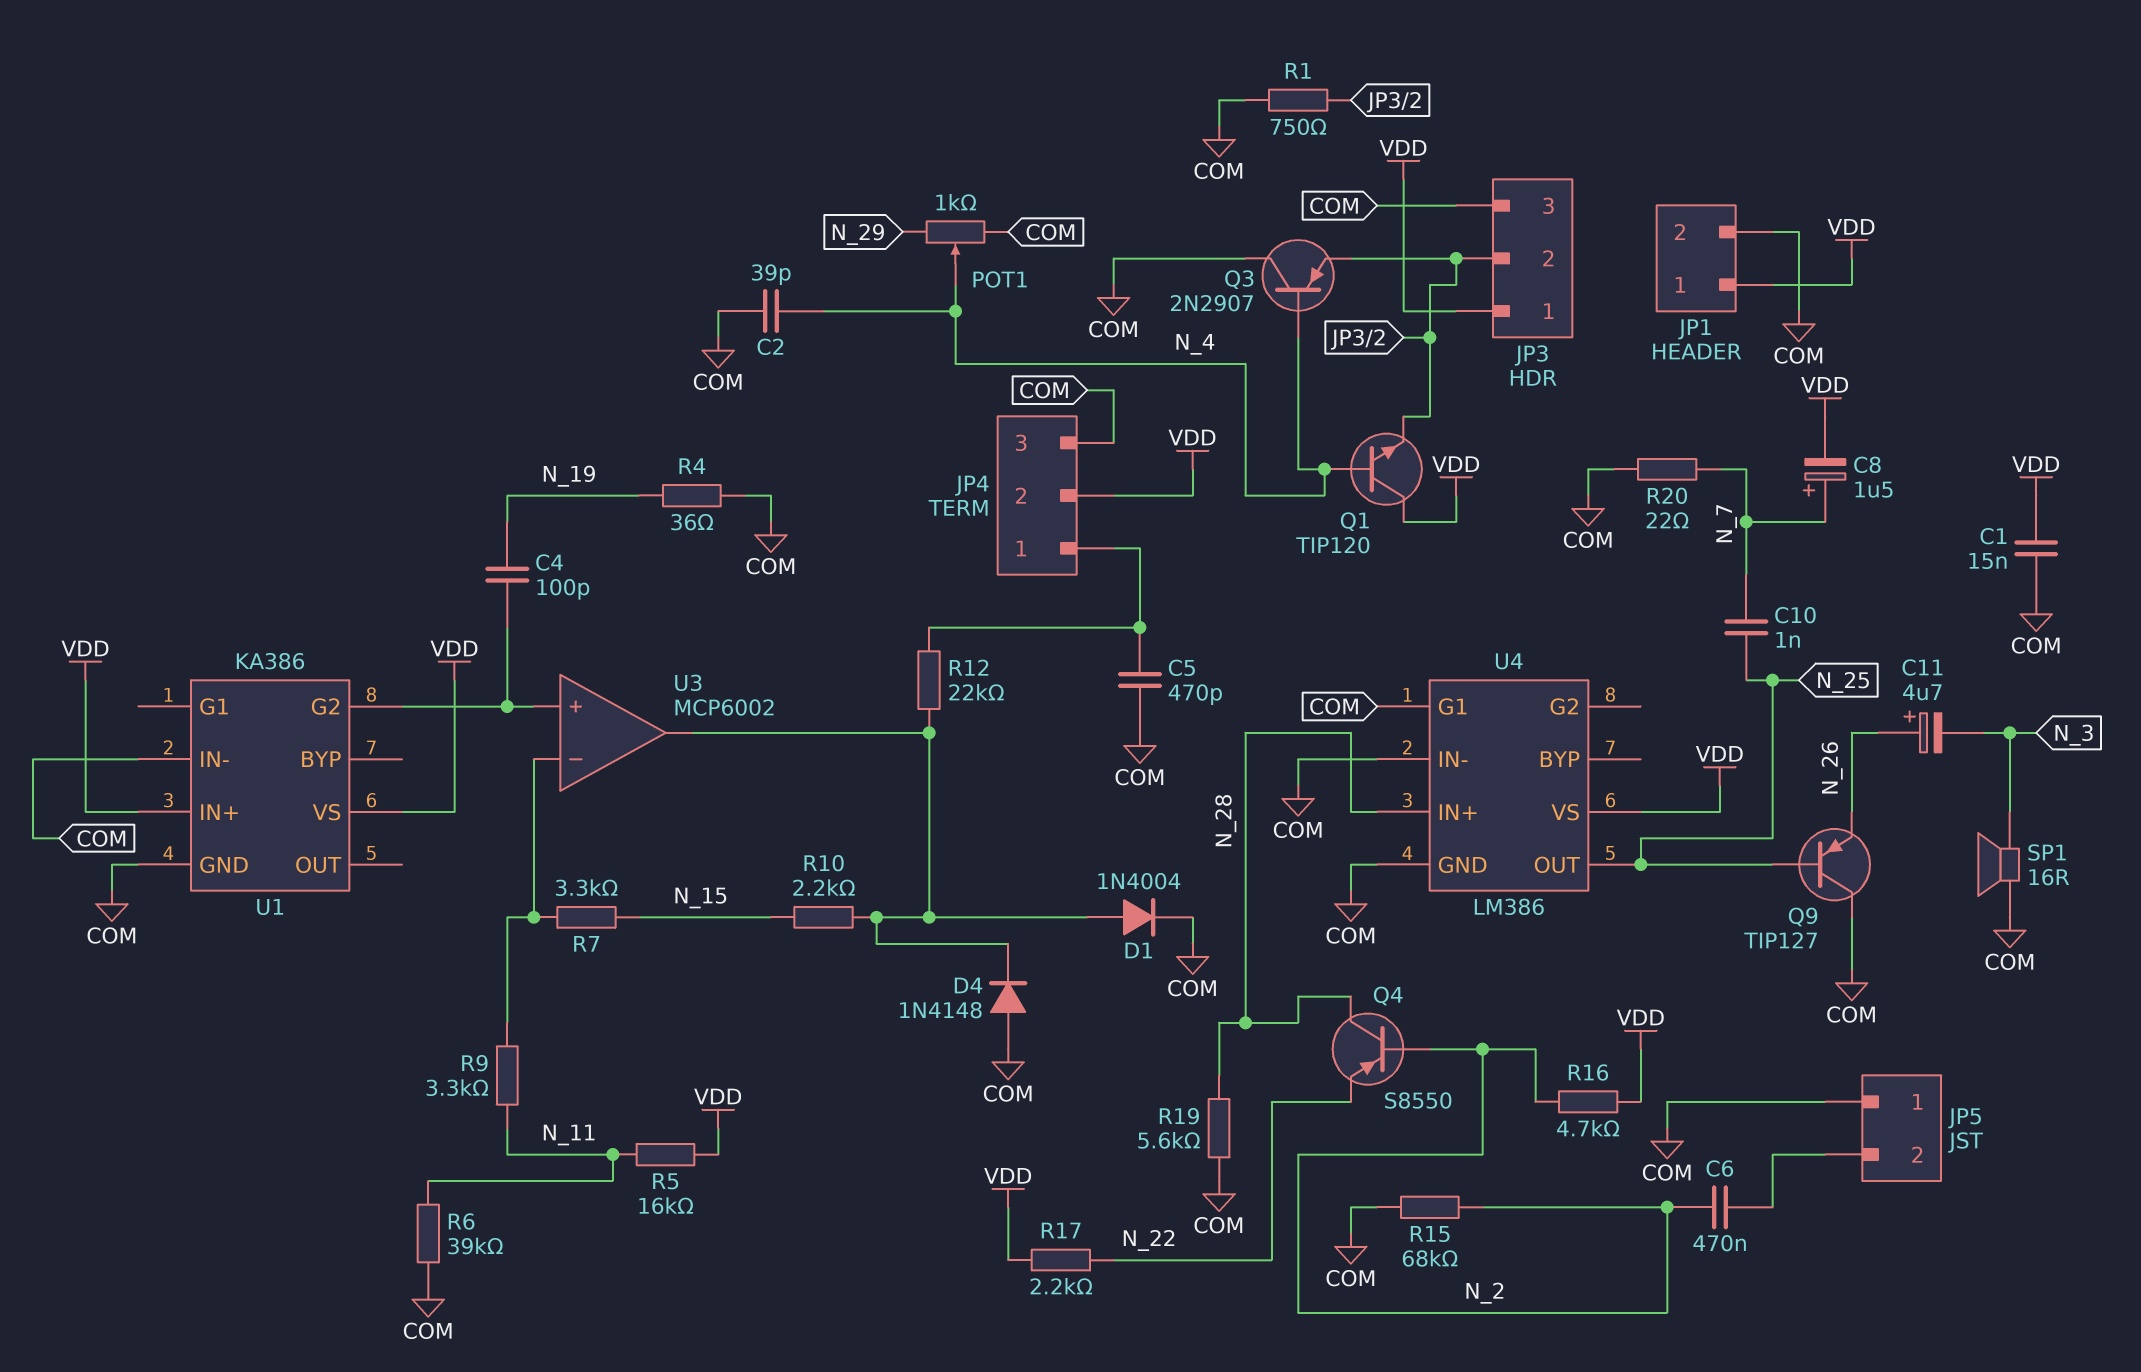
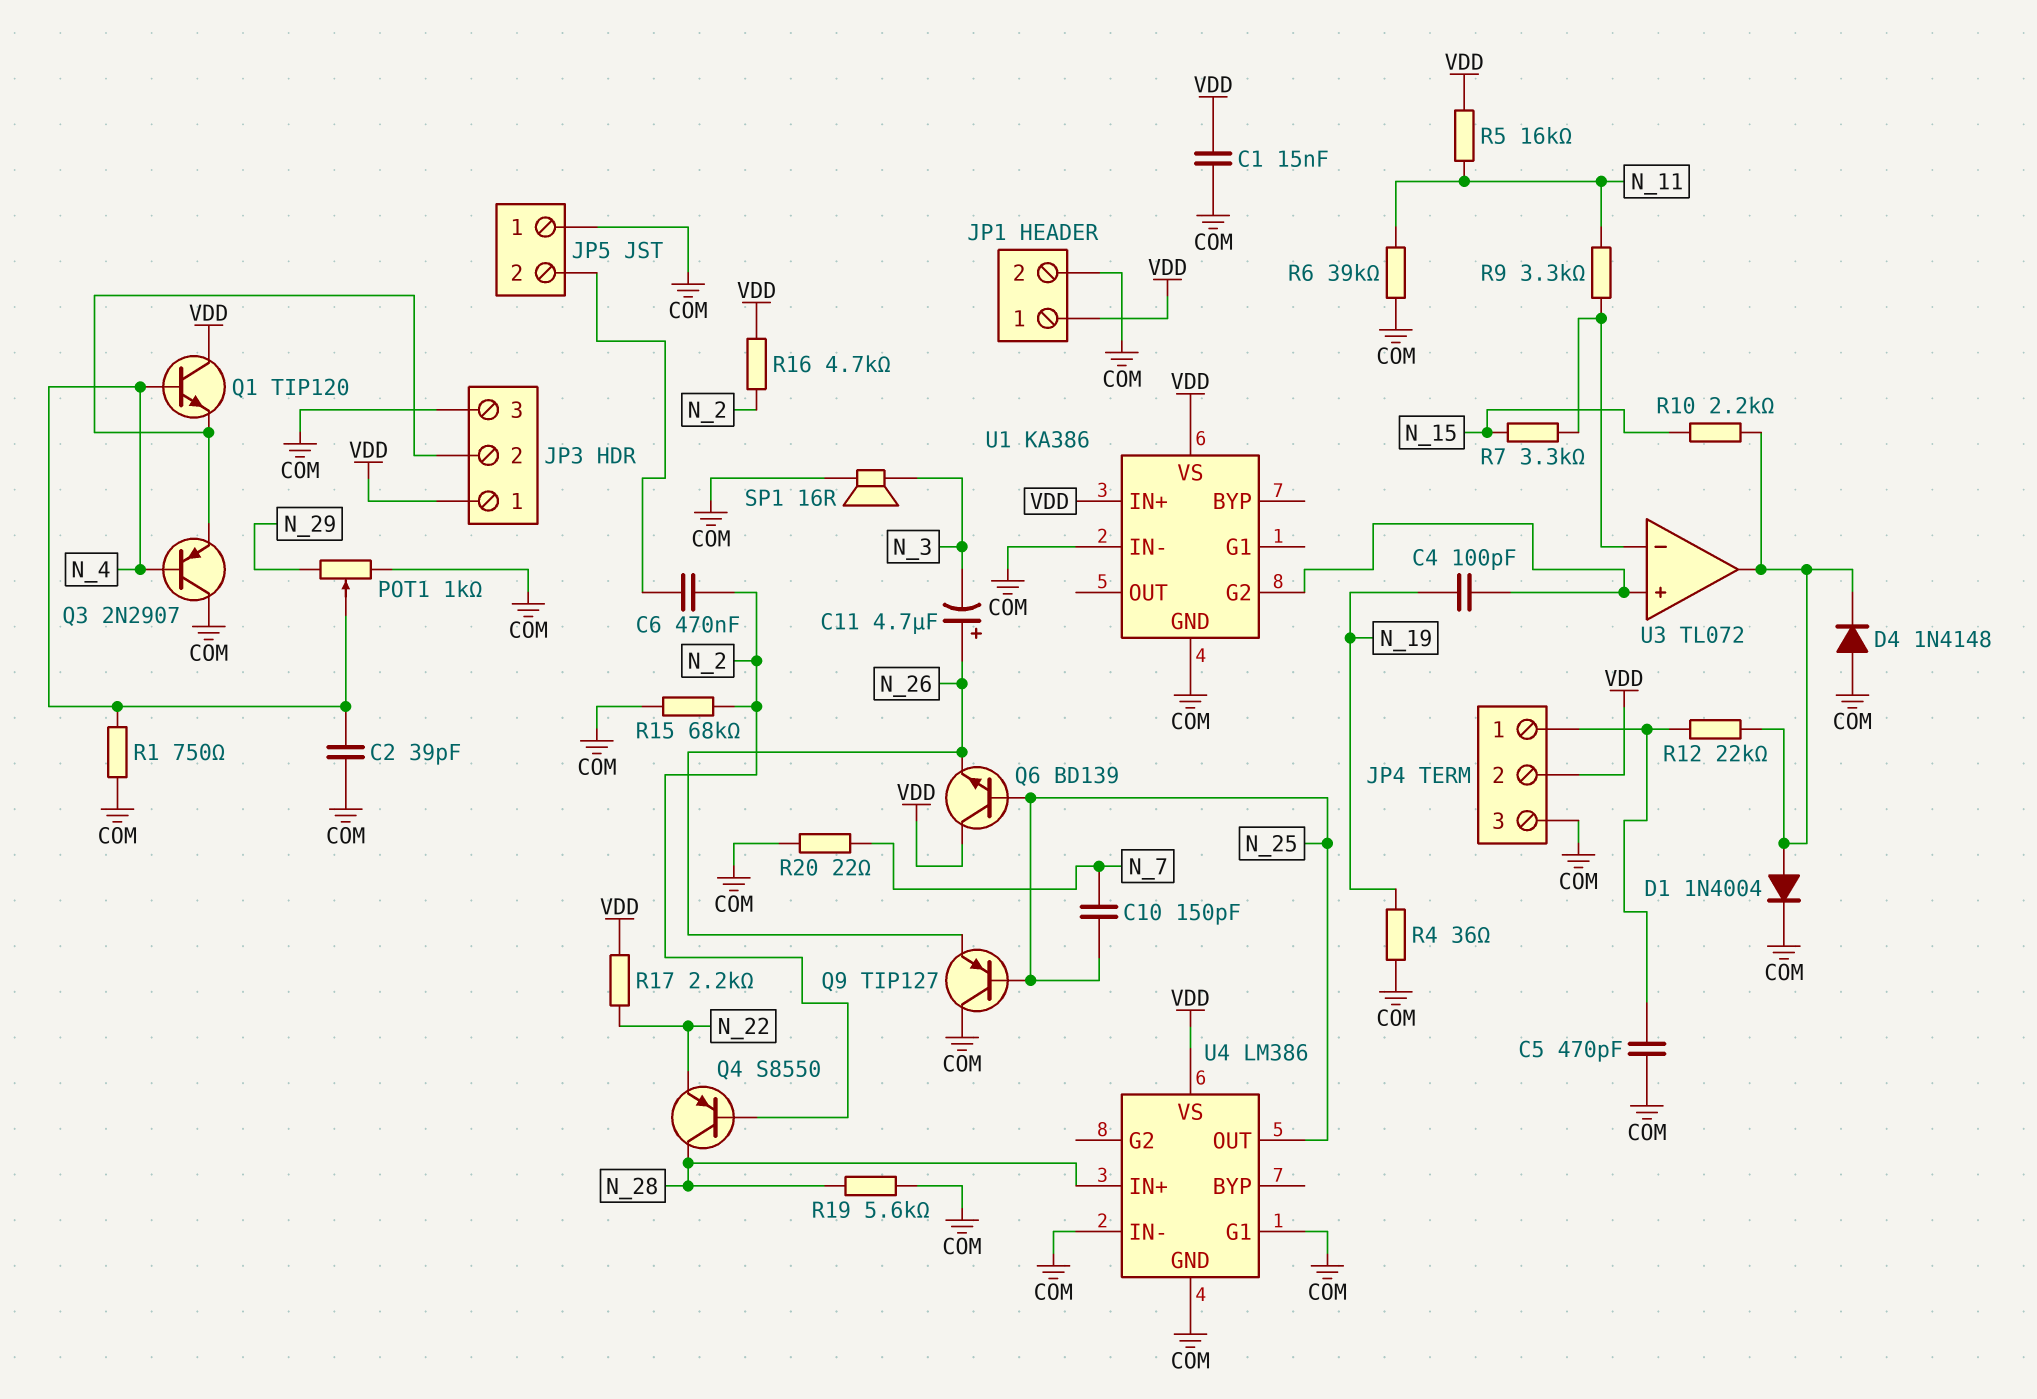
C8: 1.5uF (plus N_7, minus VDD) -> none
C10: 1nF (N_7, N_25) -> 150pF (N_7, N_25)
Q6: none -> NPN BD139 (B N_25, C VDD, E N_26)
R1: 750 (COM, JP3/2) -> 750 (COM, N_4)
U3: MCP6002 -> TL072

